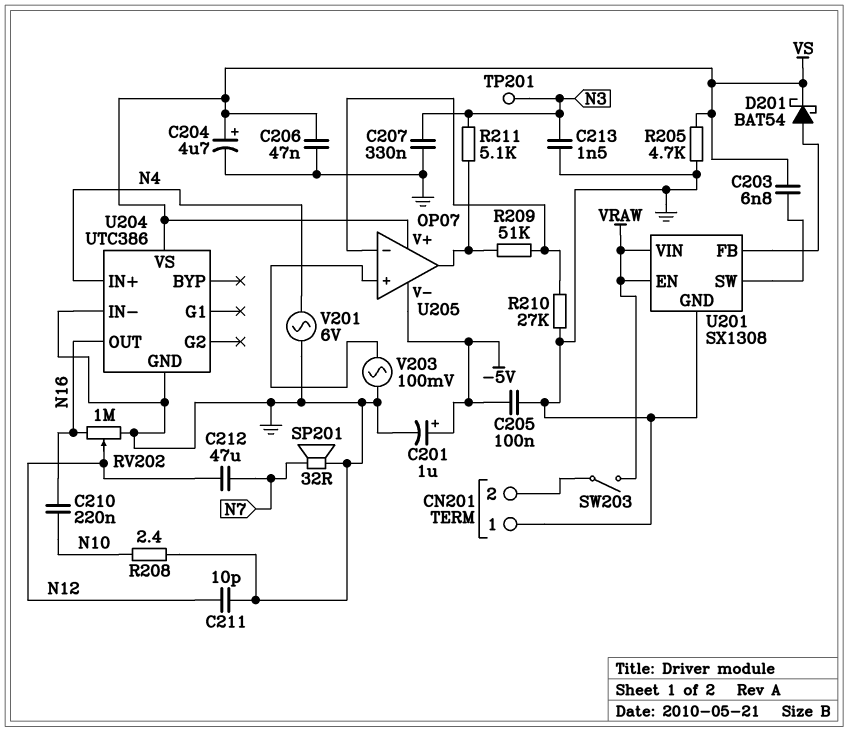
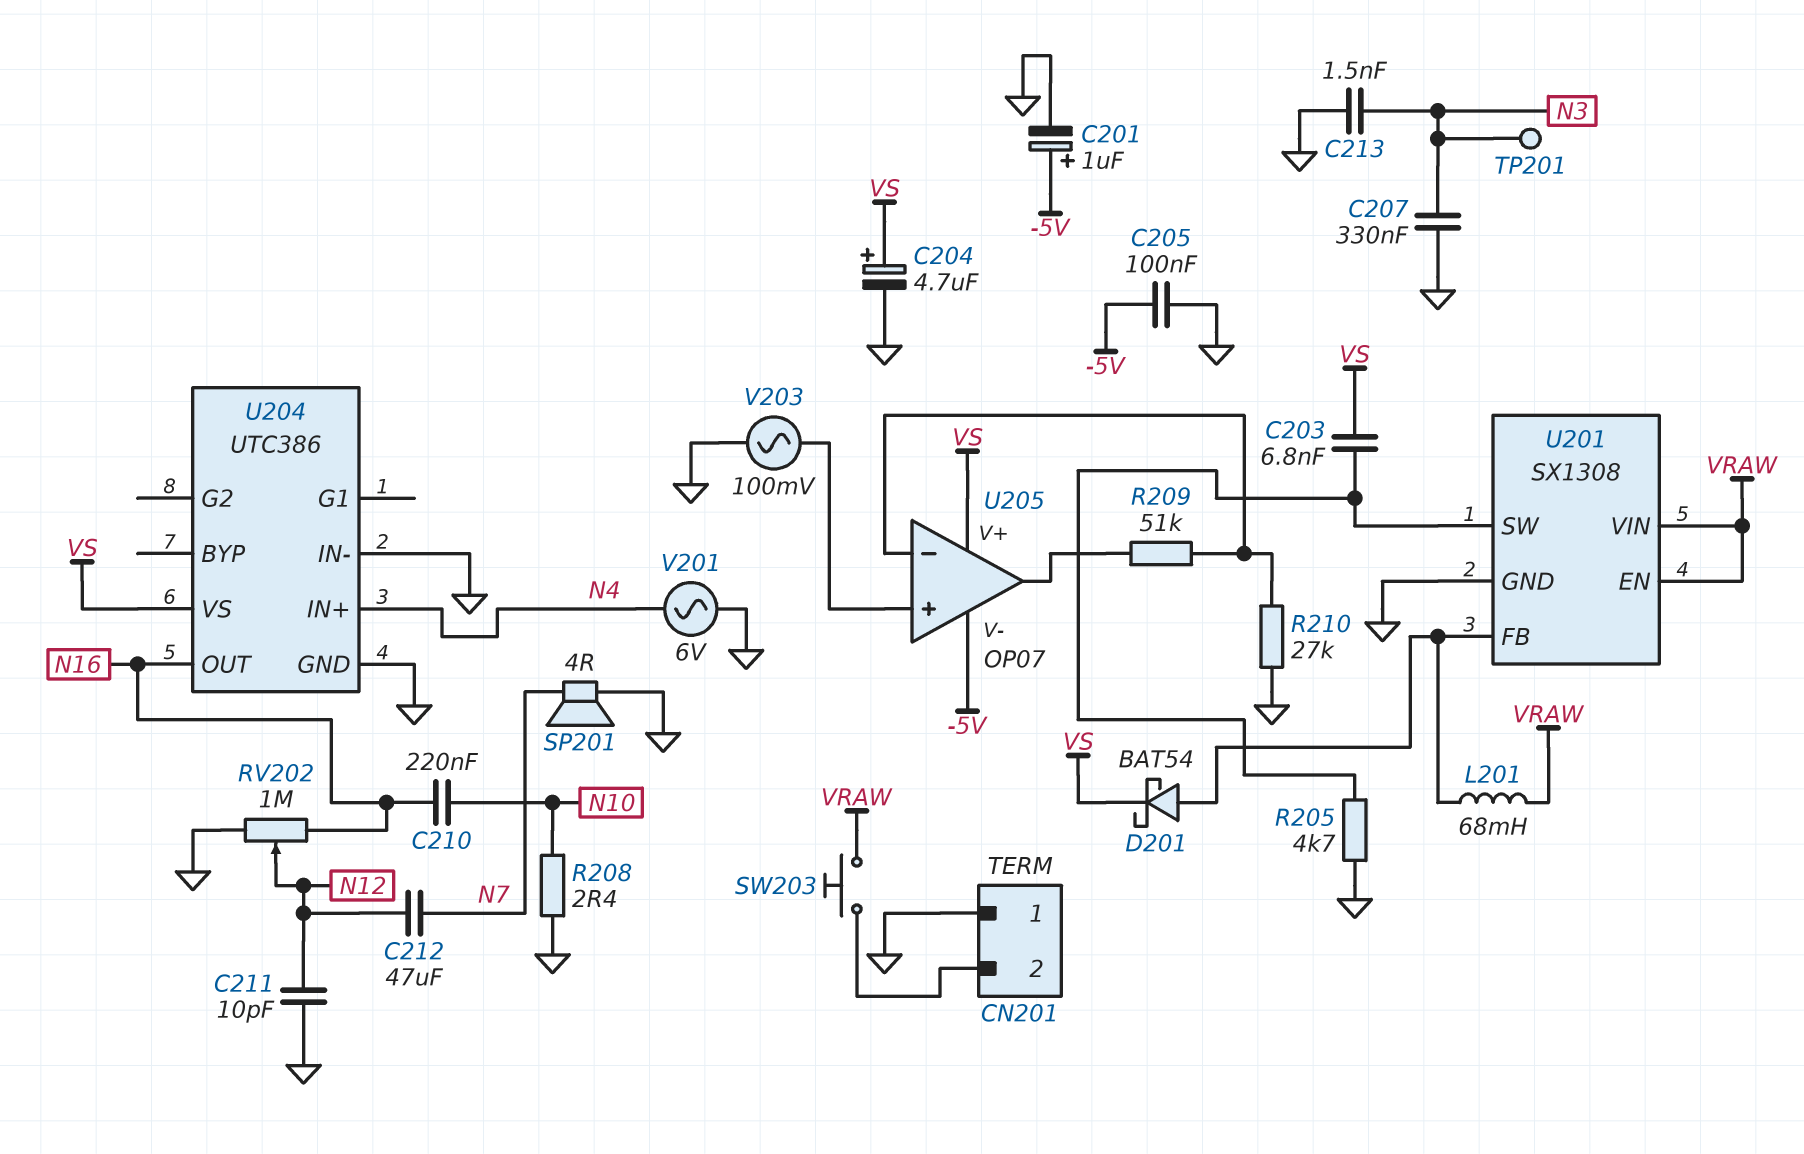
C206: 47nF (GND, VS) -> none
L201: none -> 68mH (U201/FB, VRAW)
R205: 4.7k (GND, VS) -> 4.7k (GND, U201/SW)
R211: 5.1k (N3, U205/out) -> none
SP201: speaker 32R (GND, N7) -> speaker 4R (GND, N7)
SW203: switch (CN201/2, VRAW) -> button (CN201/2, VRAW)

